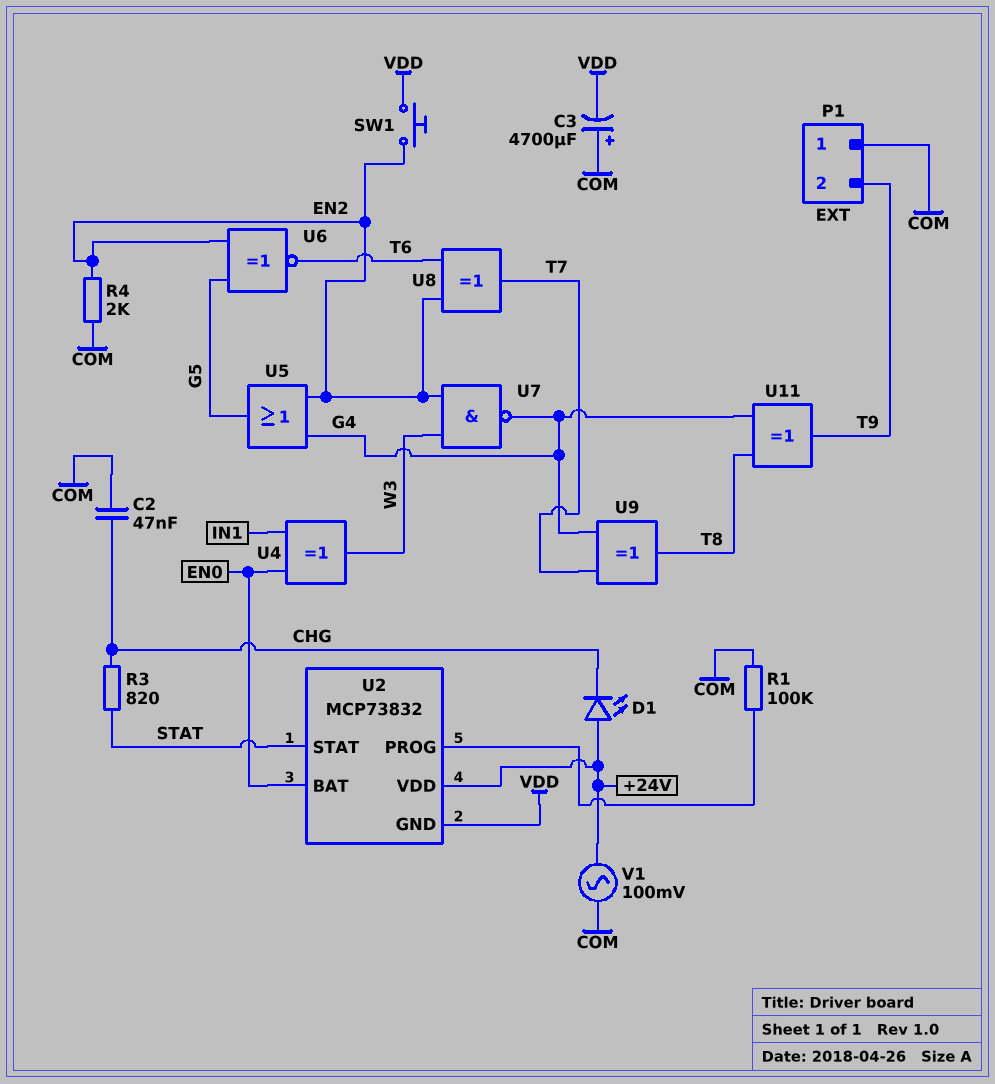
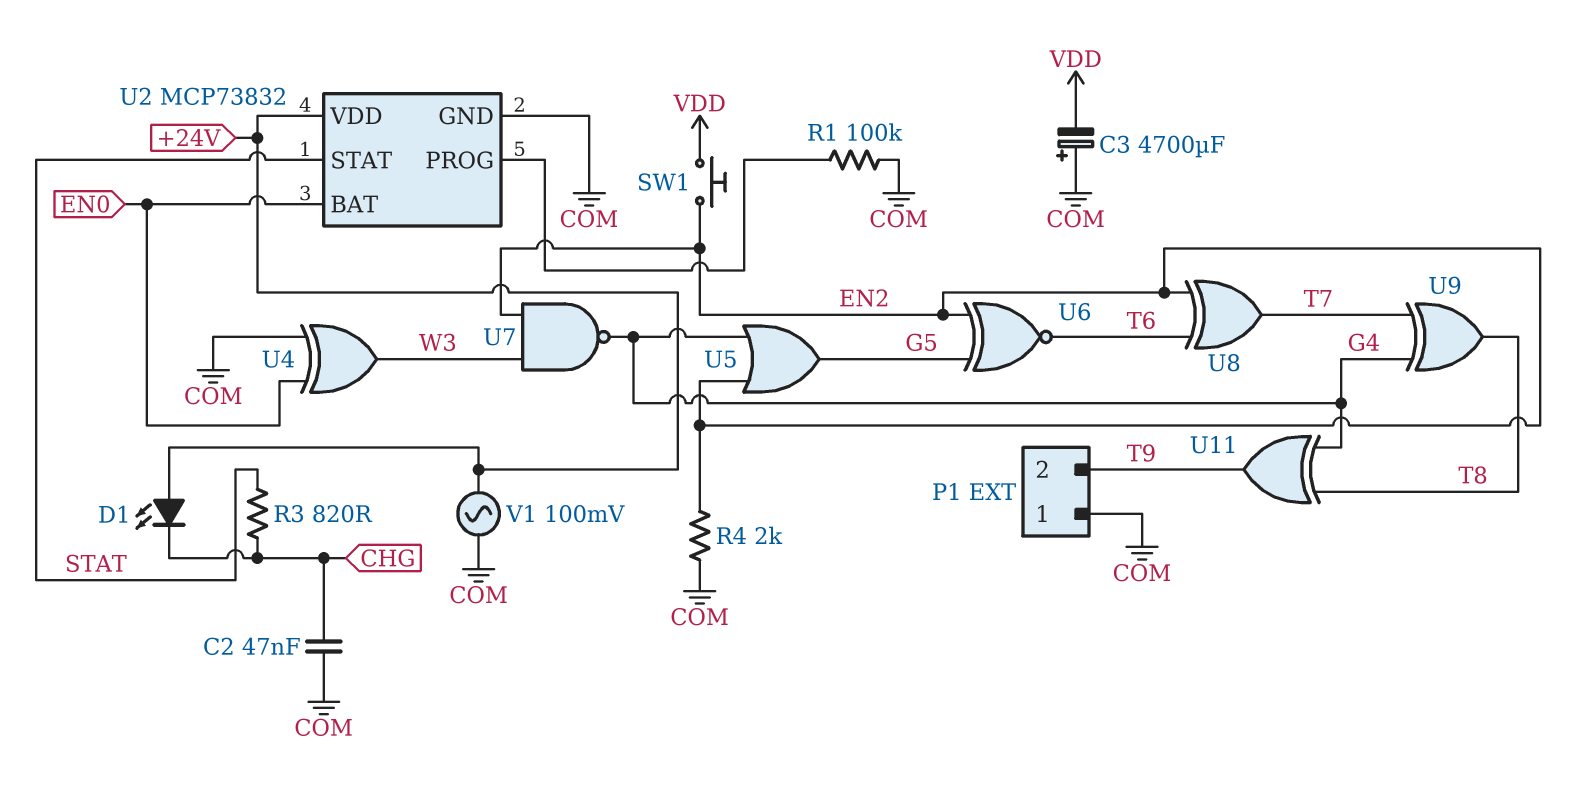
U2 pin GND: VDD -> COM
U4: XOR (in EN0, in IN1, out W3) -> XOR (in COM, in EN0, out W3)

